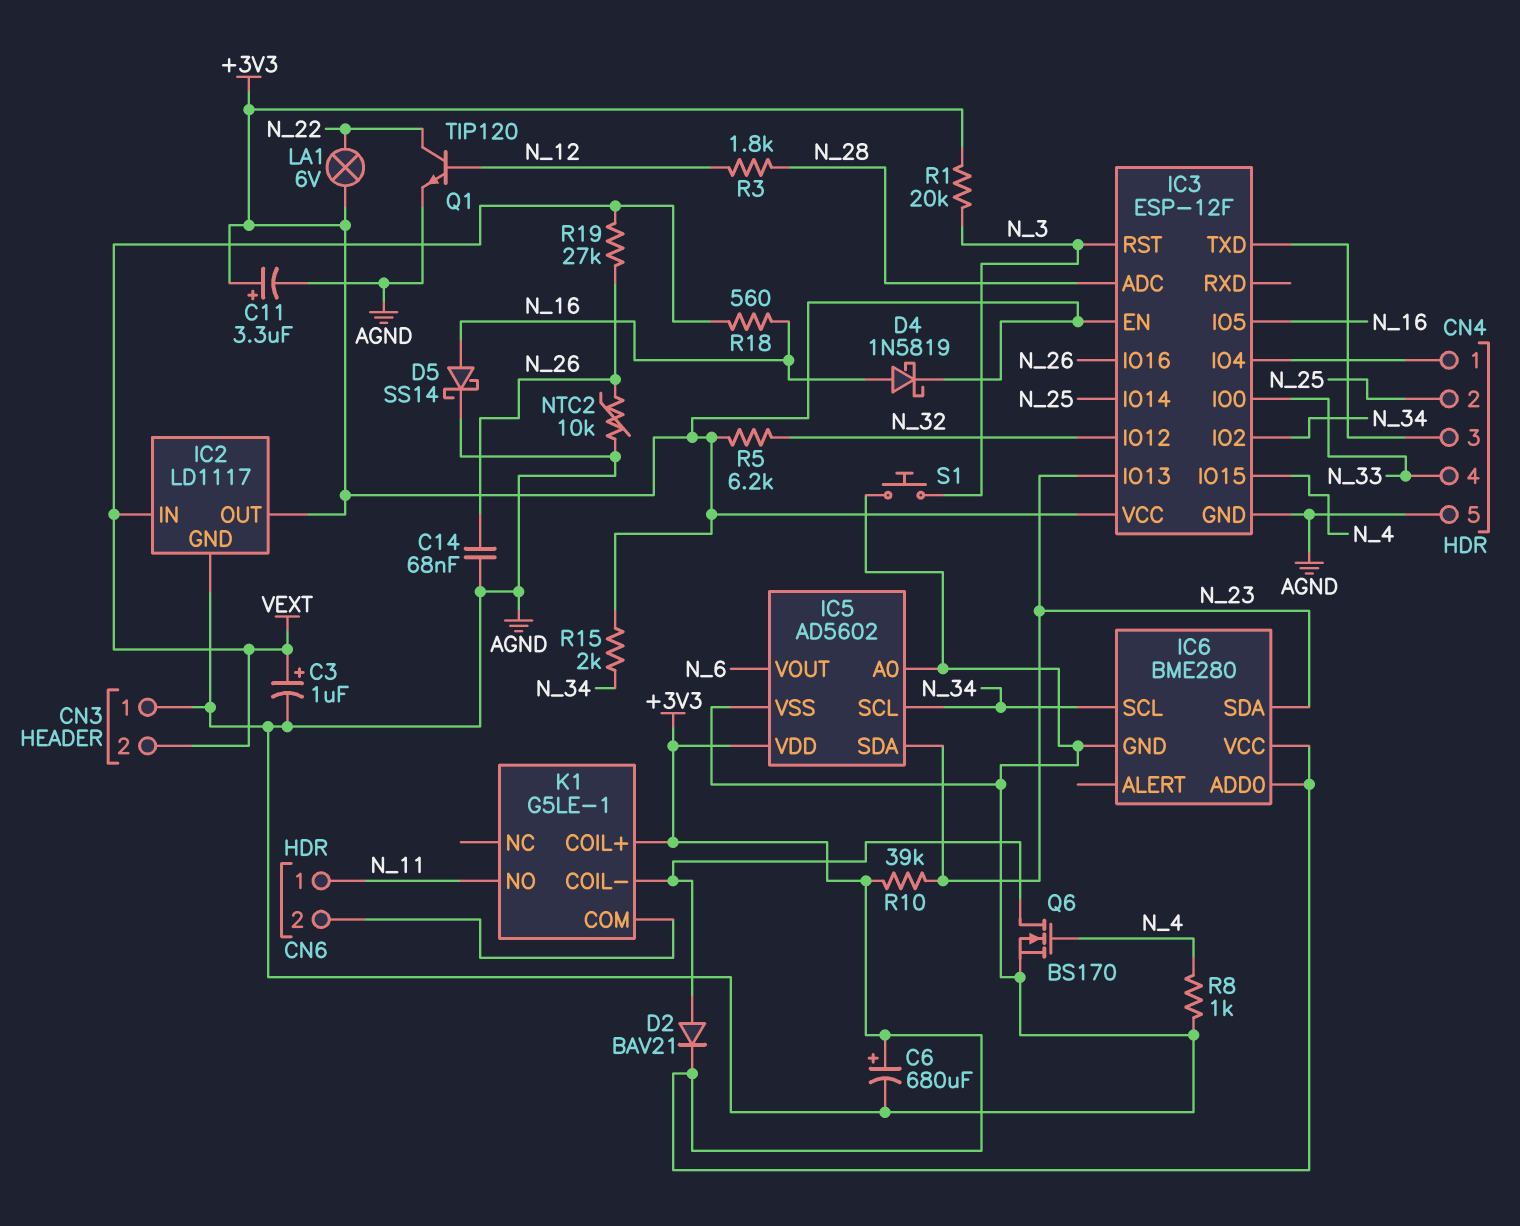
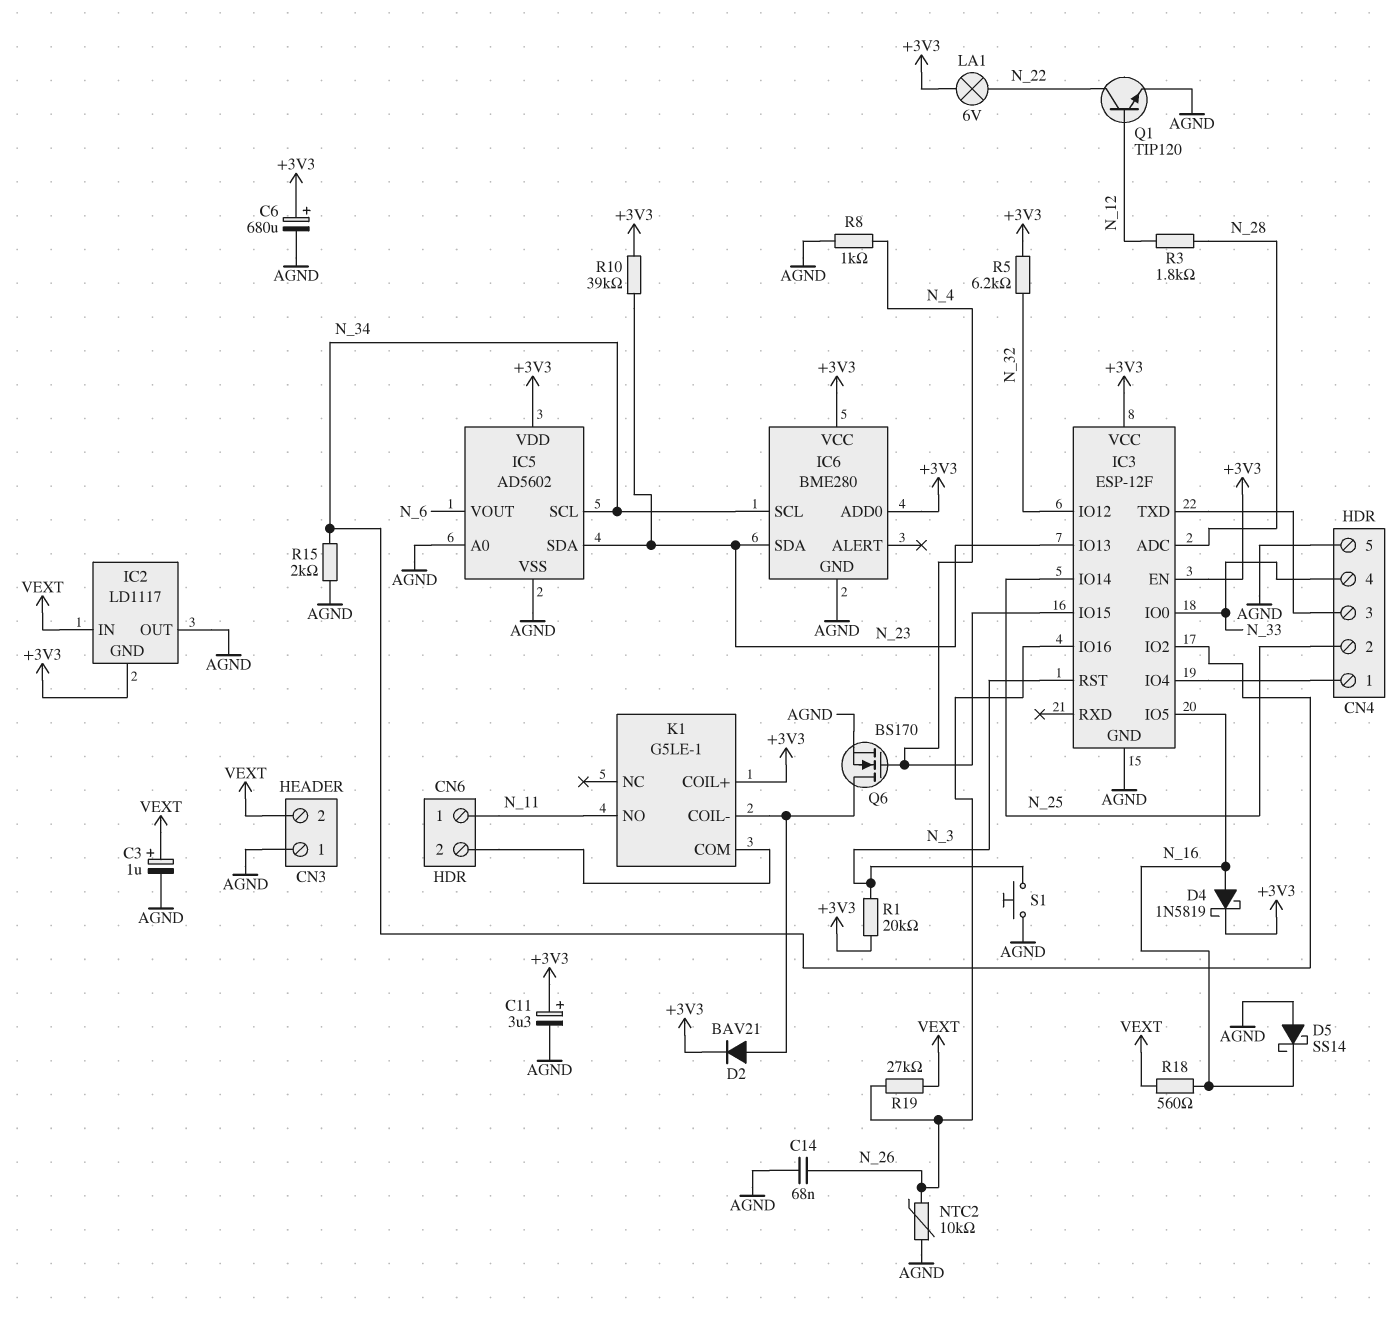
D5: schottky SS14 (A N_16, K AGND) -> schottky SS14 (A AGND, K N_16)
IC2 pin GND: AGND -> +3V3
IC2 pin OUT: +3V3 -> AGND
R15: 2k (+3V3, N_34) -> 2k (AGND, N_34)

